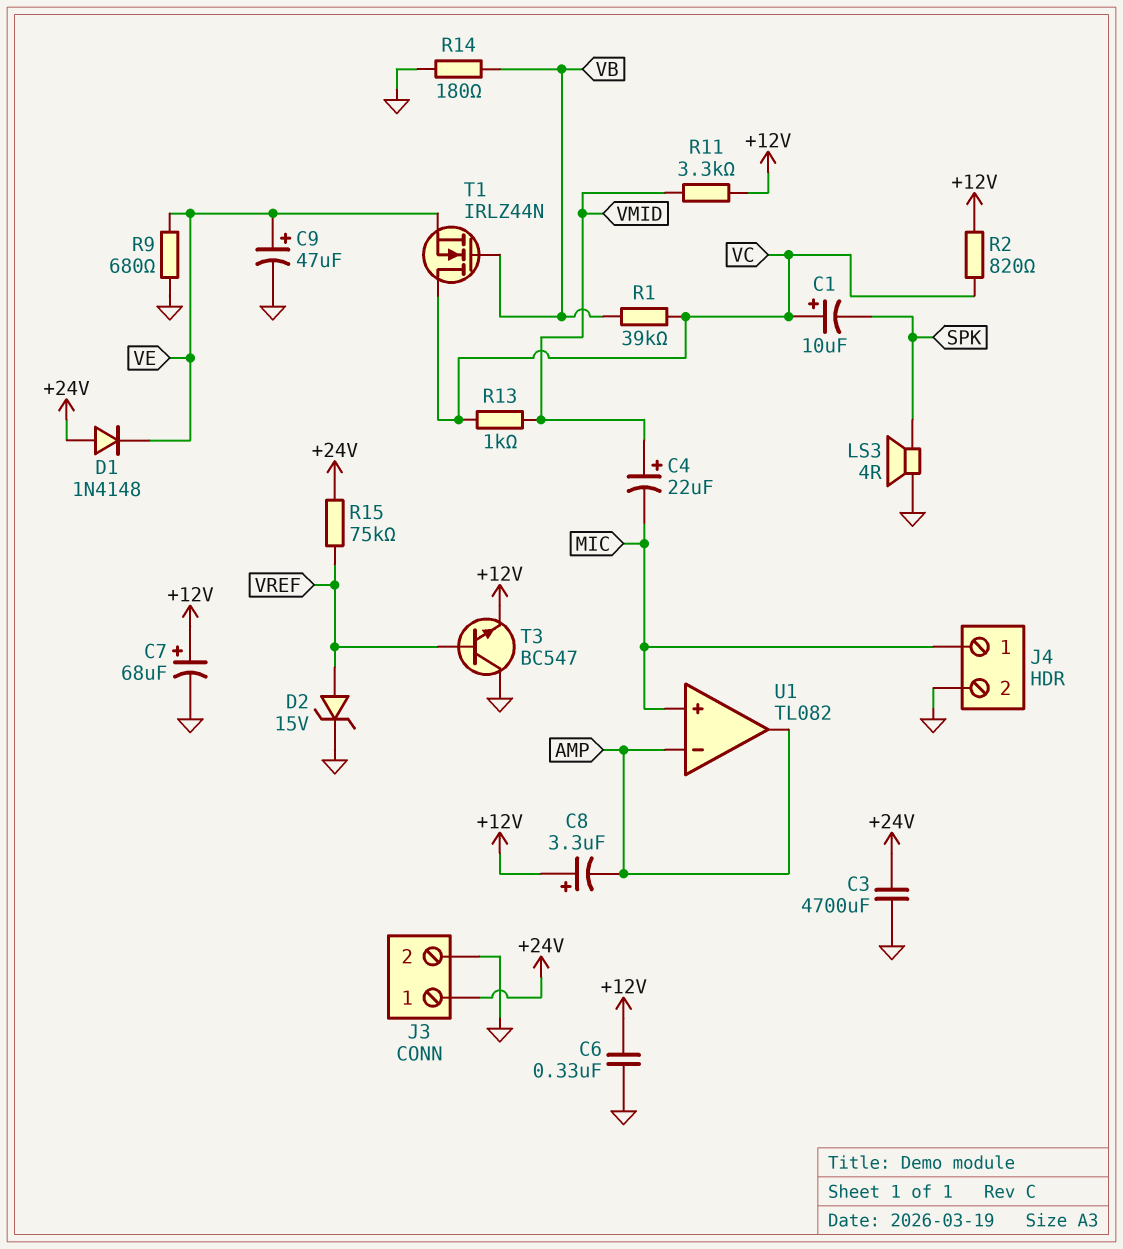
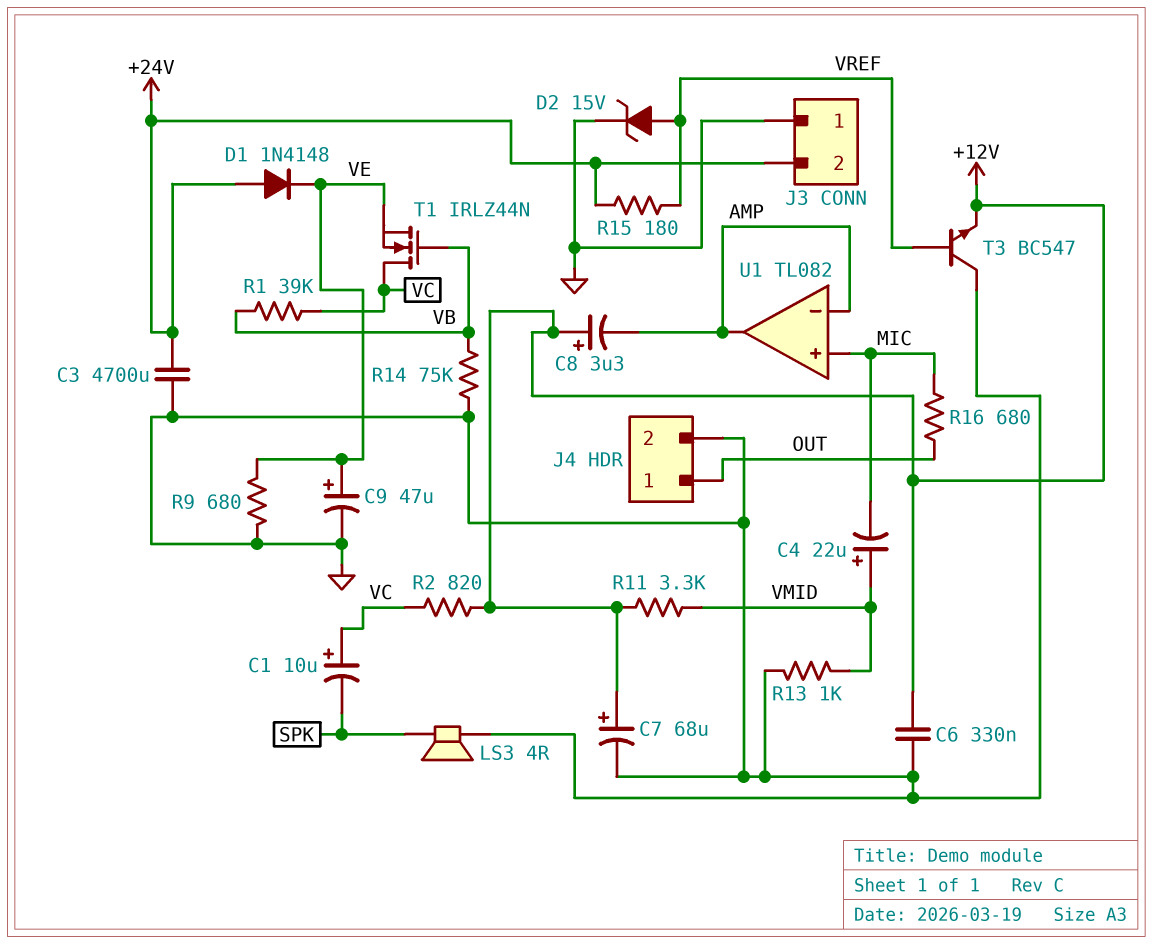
J3 pin 1: +24V -> GND
J3 pin 2: GND -> +24V
J4 pin 1: MIC -> OUT
R13: 1k (VC, VMID) -> 1k (GND, VMID)
R14: 180 (GND, VB) -> 75k (GND, VB)
R15: 75k (+24V, VREF) -> 180 (+24V, VREF)
R16: none -> 680 (MIC, OUT)

